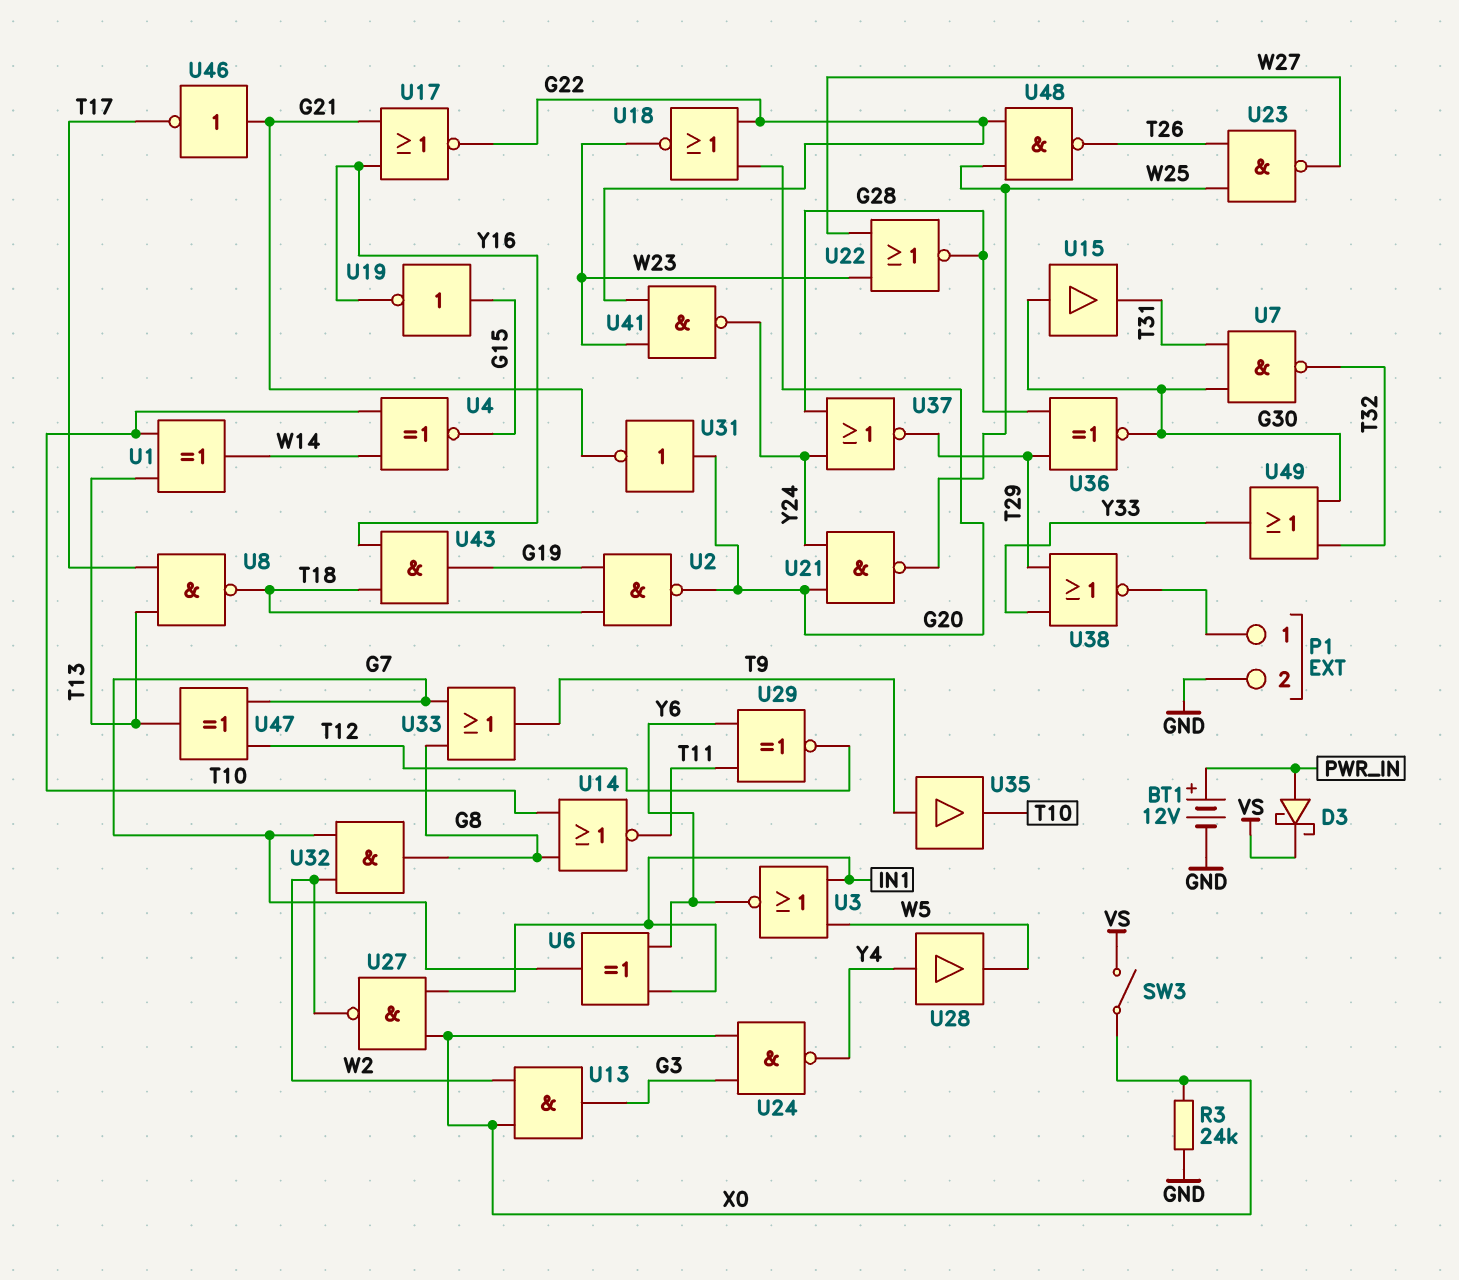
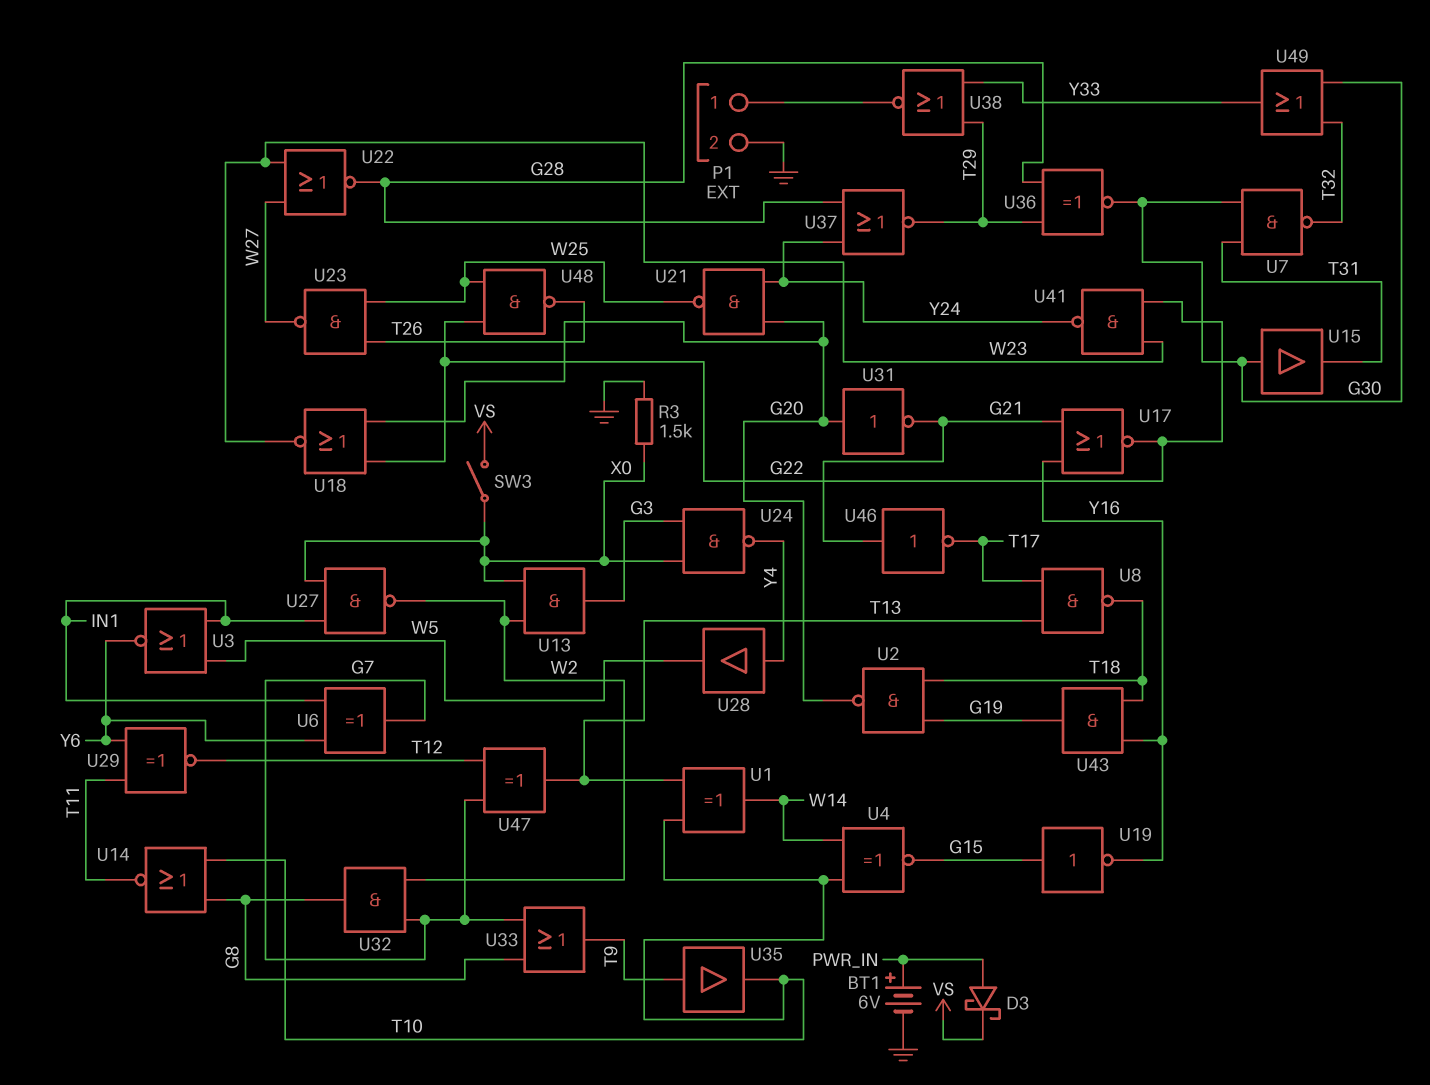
BT1: 12V (plus PWR_IN, minus GND) -> 6V (plus PWR_IN, minus GND)
R3: 24k (GND, X0) -> 1.5k (GND, X0)

